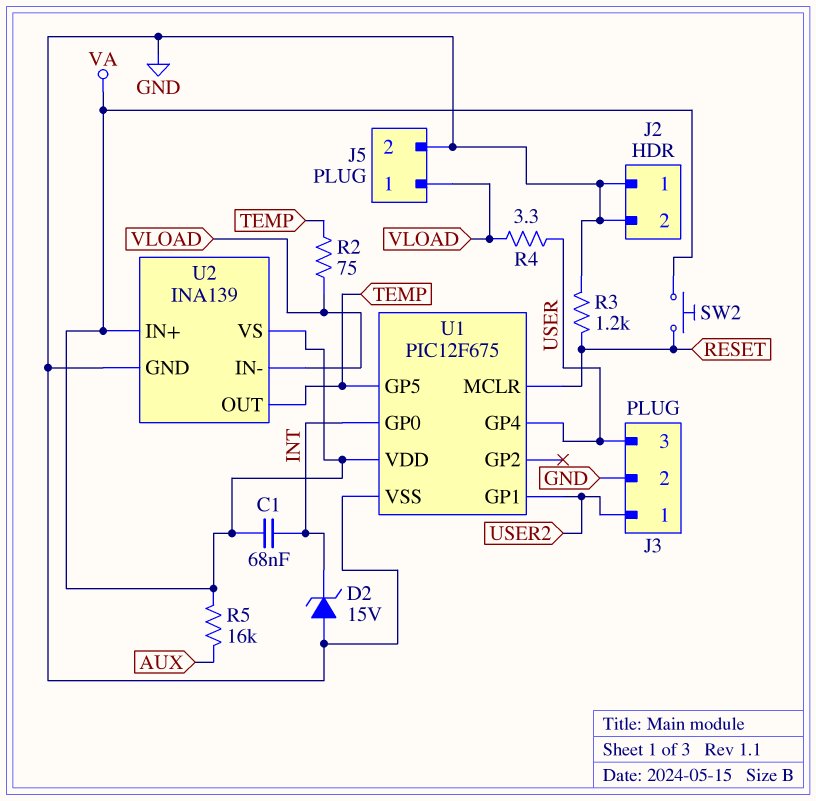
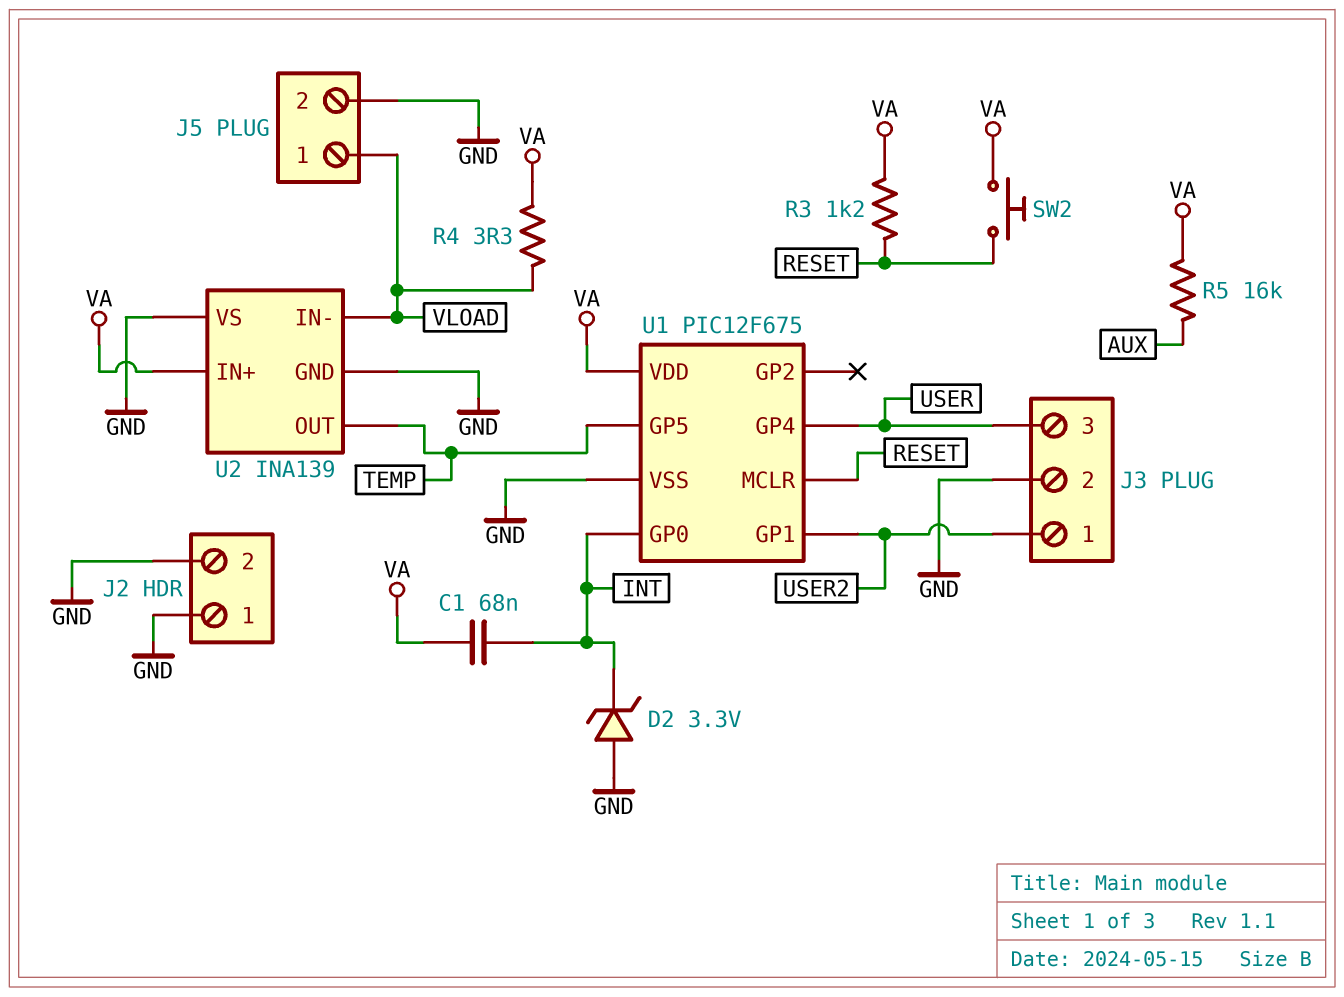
D2: zener 15V (A GND, K INT) -> zener 3.3V (A GND, K INT)
R2: 75 (TEMP, VLOAD) -> none
R3: 1.2k (GND, RESET) -> 1.2k (RESET, VA)
R4: 3.3 (USER, VLOAD) -> 3.3 (VA, VLOAD)
U2 pin VS: VA -> GND

